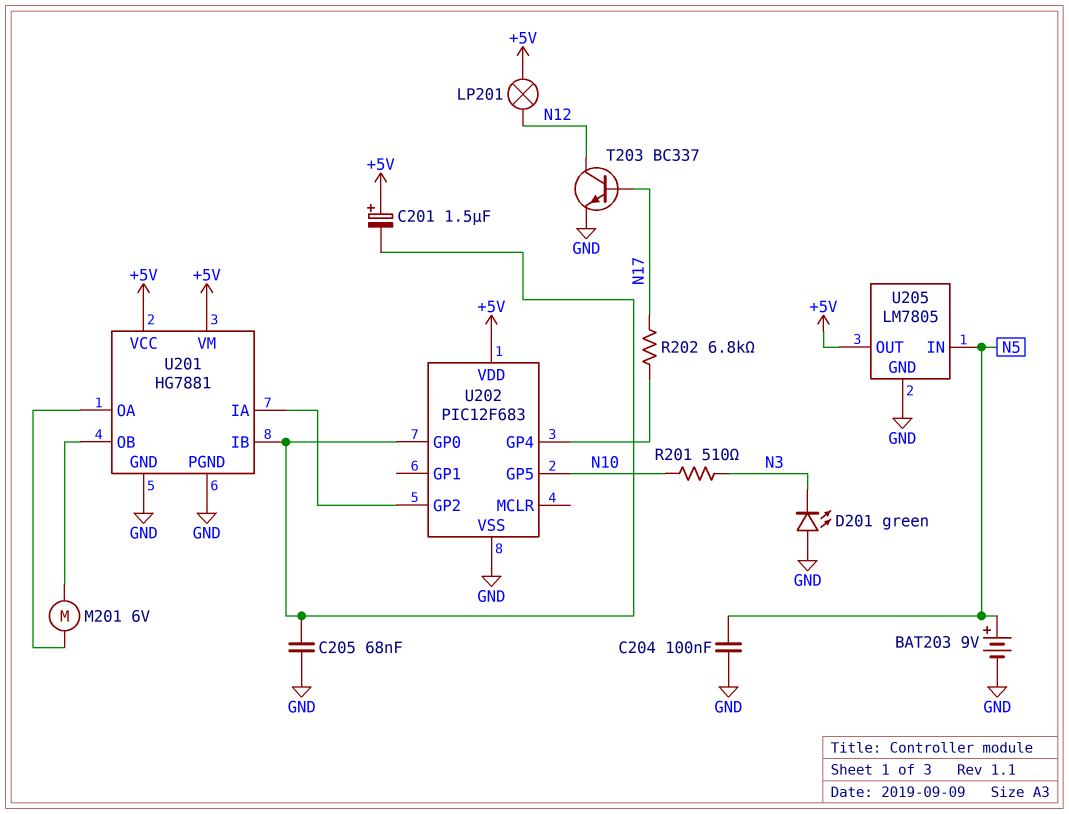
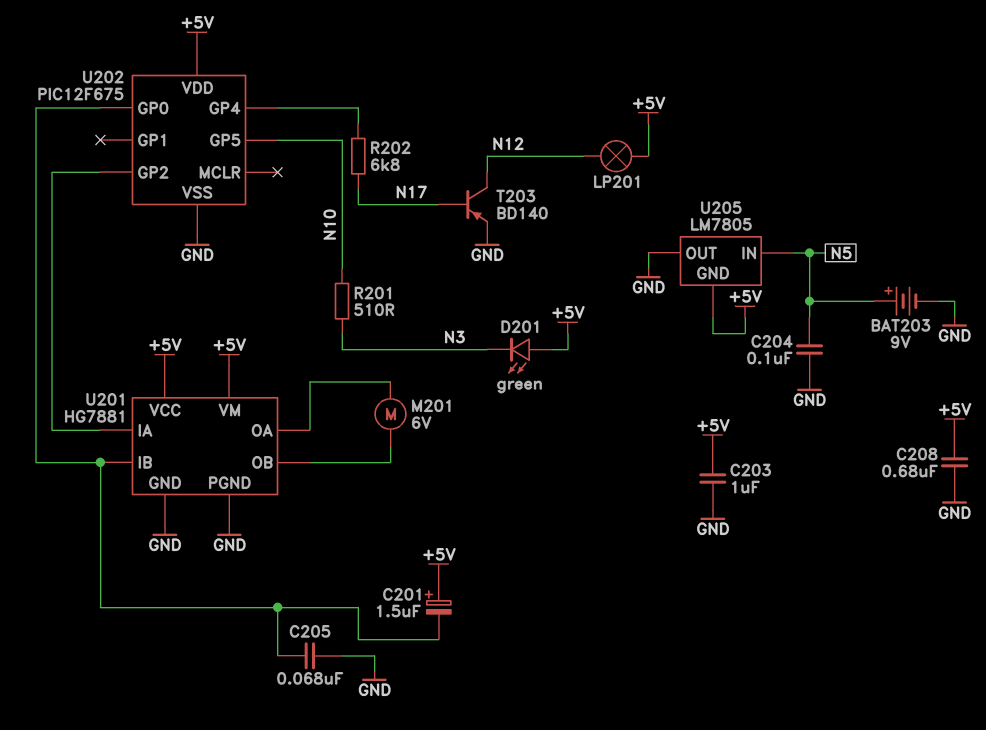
C203: none -> 1uF (+5V, GND)
C208: none -> 680nF (+5V, GND)
D201: LED green (A GND, K N3) -> LED green (A +5V, K N3)
T203: NPN BC337 (B N17, C N12, E GND) -> PNP BD140 (B N17, C N12, E GND)
U202: PIC12F683 -> PIC12F675
U205 pin GND: GND -> +5V
U205 pin OUT: +5V -> GND

